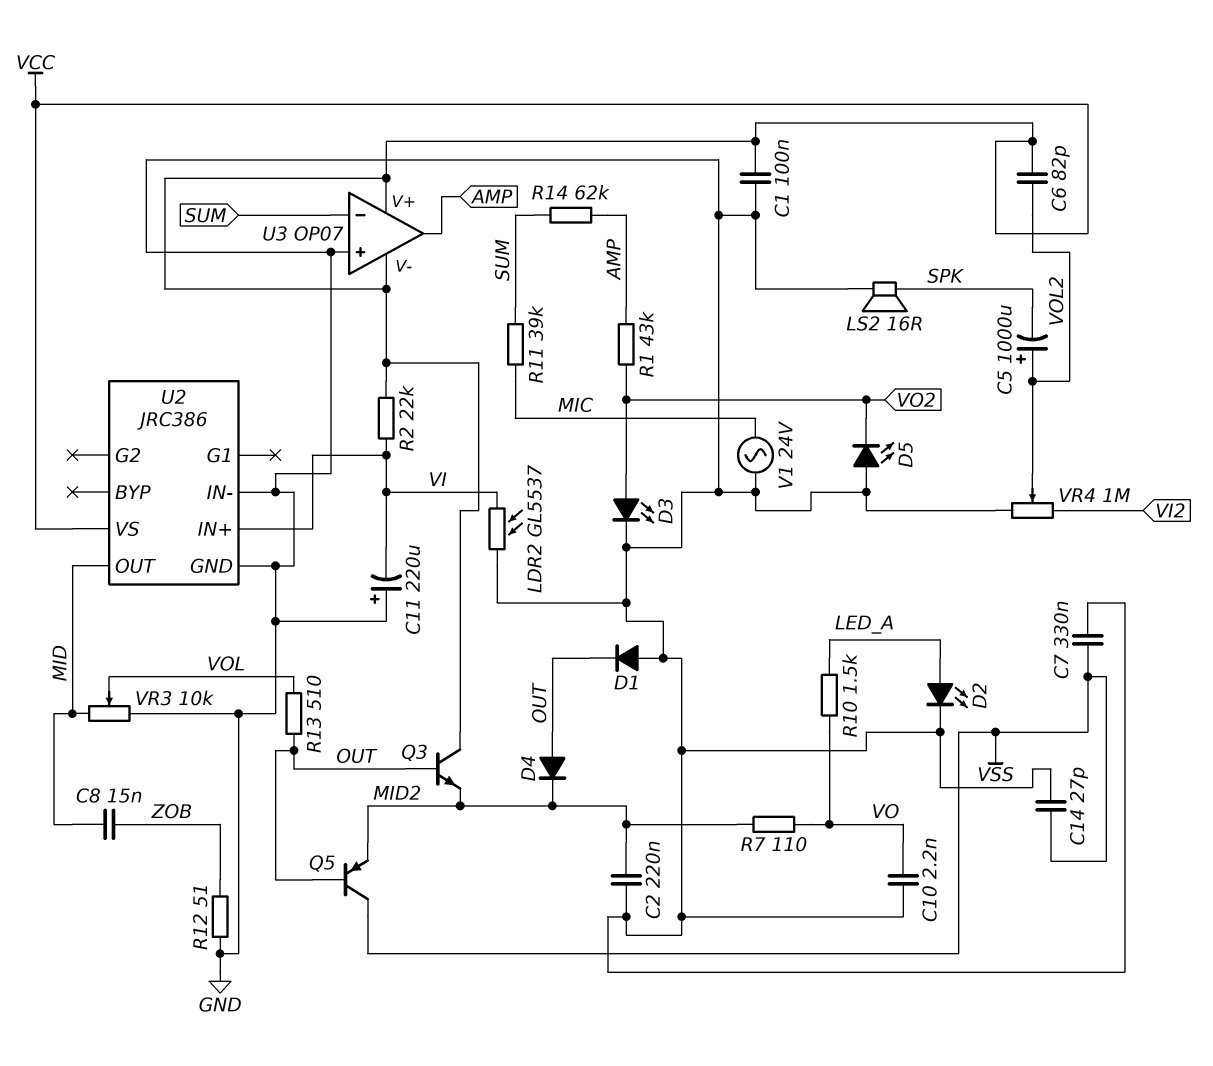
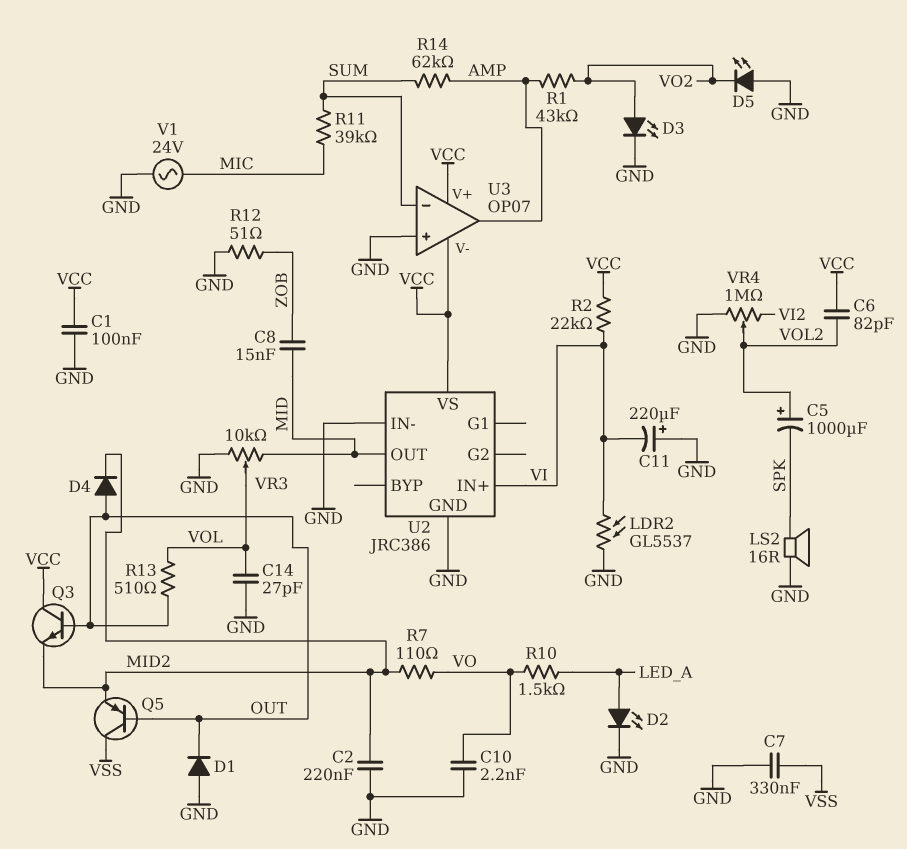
C14: 27pF (GND, VSS) -> 27pF (GND, VOL)

